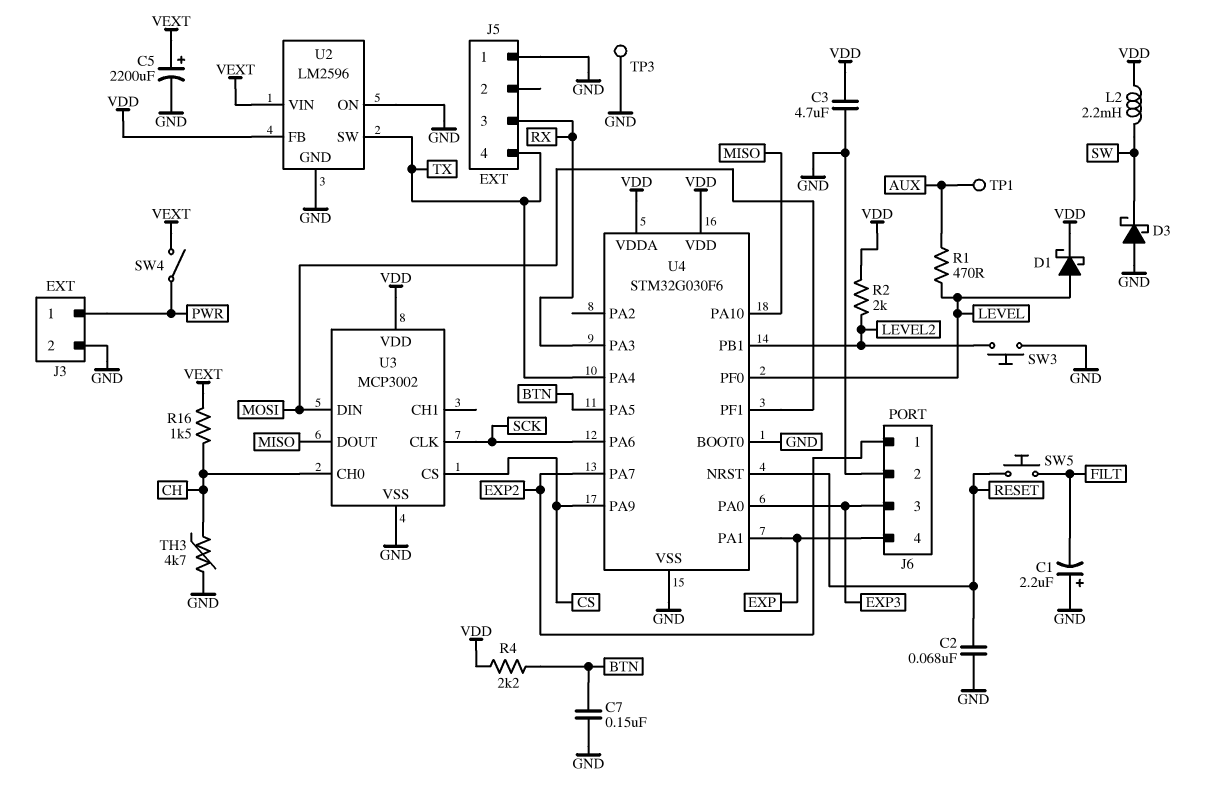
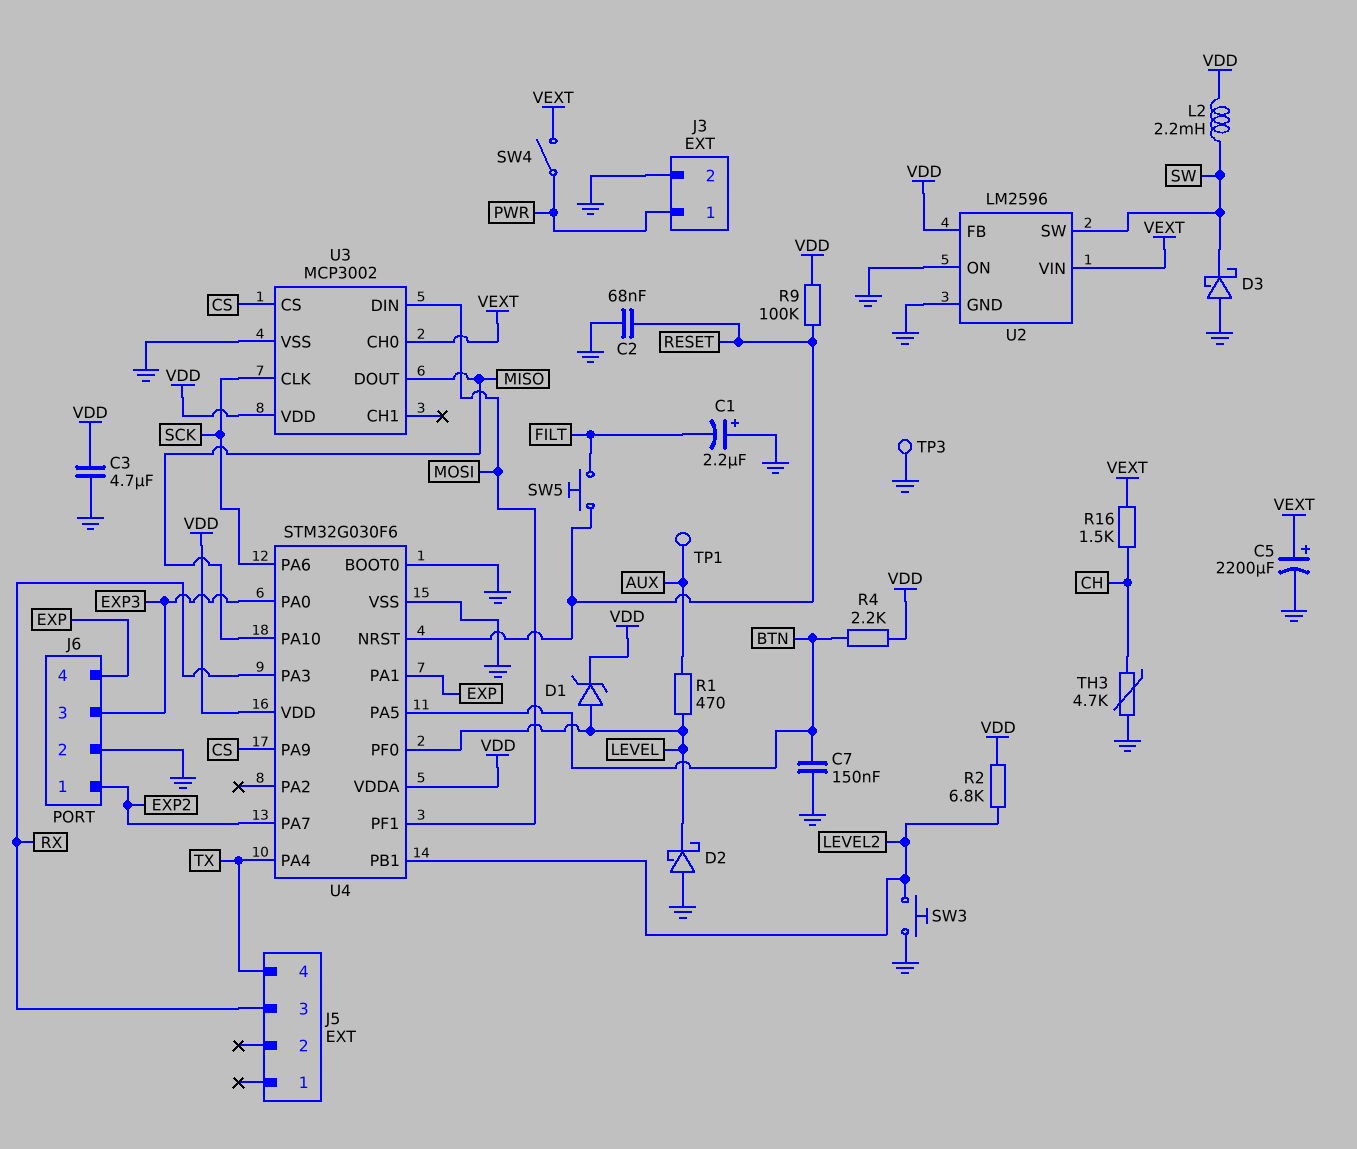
D1: schottky (A LEVEL, K VDD) -> zener (A LEVEL, K VDD)
D2: none -> schottky (A GND, K LEVEL)
J5 pin 1: GND -> none
R2: 2k (LEVEL2, VDD) -> 6.8k (LEVEL2, VDD)
R9: none -> 100k (RESET, VDD)
U2 pin SW: TX -> SW
U3 pin CH0: CH -> VEXT

